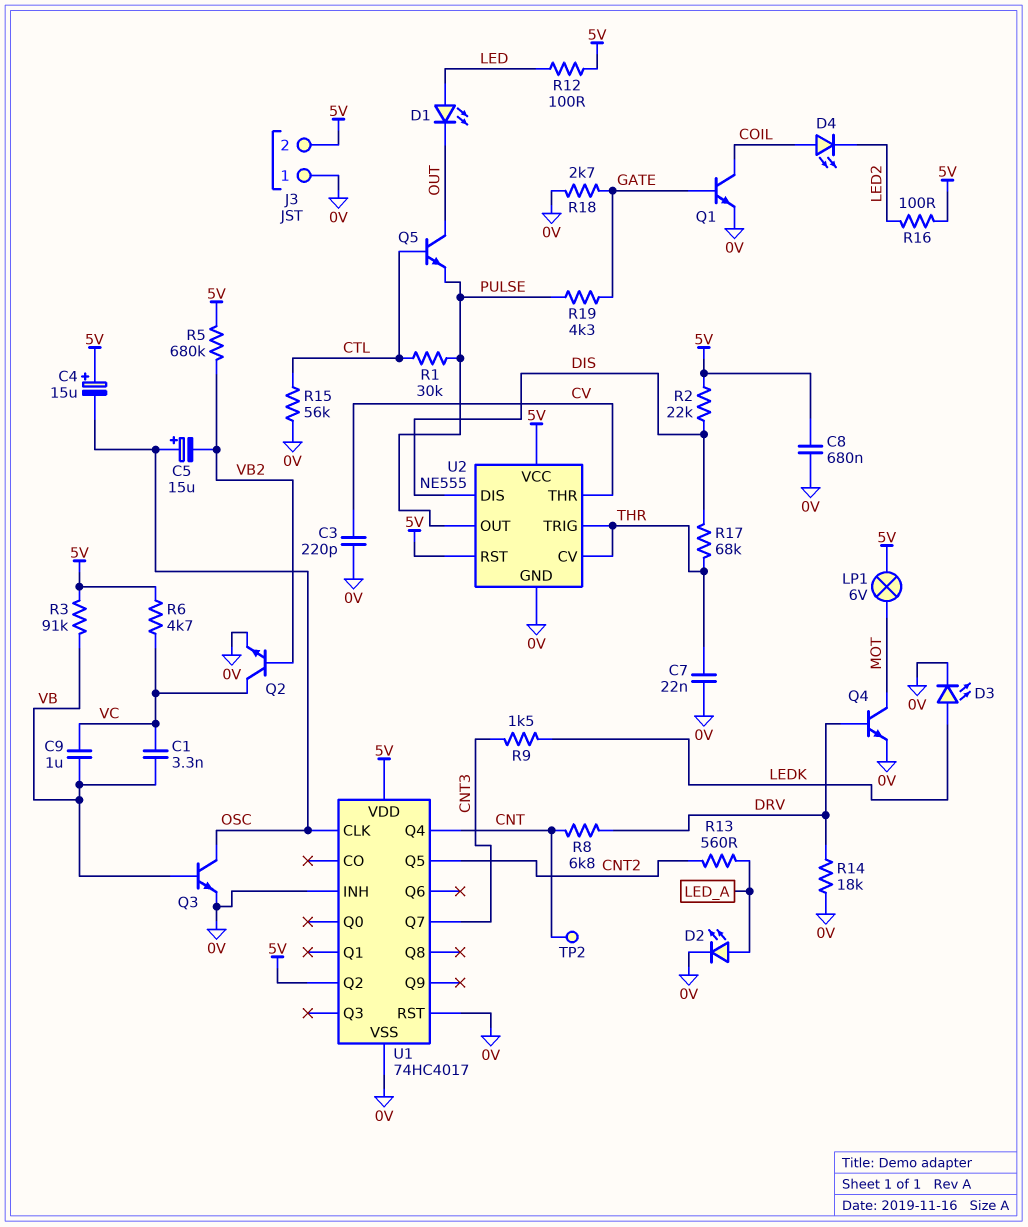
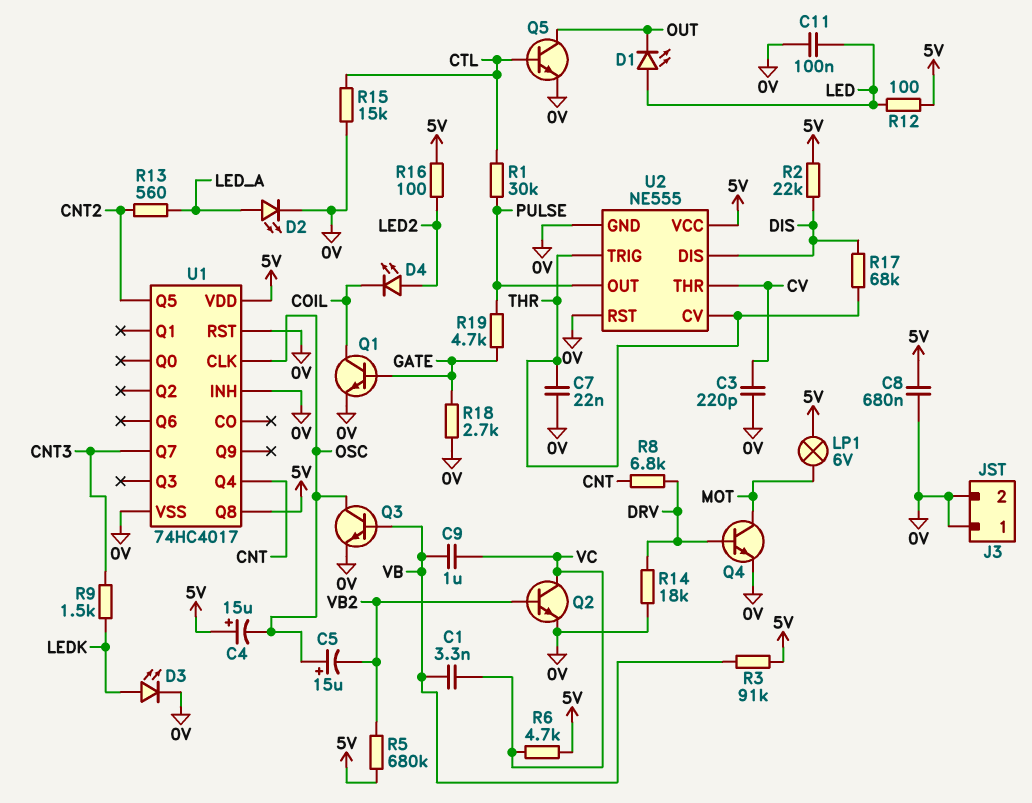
C11: none -> 100nF (0V, LED)
D4: LED (A COIL, K LED2) -> LED (A LED2, K COIL)
J3 pin 2: 5V -> 0V
Q5: NPN (B CTL, C OUT, E PULSE) -> NPN (B CTL, C OUT, E 0V)
R15: 56k (0V, CTL) -> 15k (0V, CTL)
R19: 4.3k (GATE, PULSE) -> 4.7k (GATE, PULSE)
TP2: test point (CNT) -> none
U1 pin Q2: 5V -> none
U1 pin Q8: none -> 5V
U2 pin RST: 5V -> 0V

